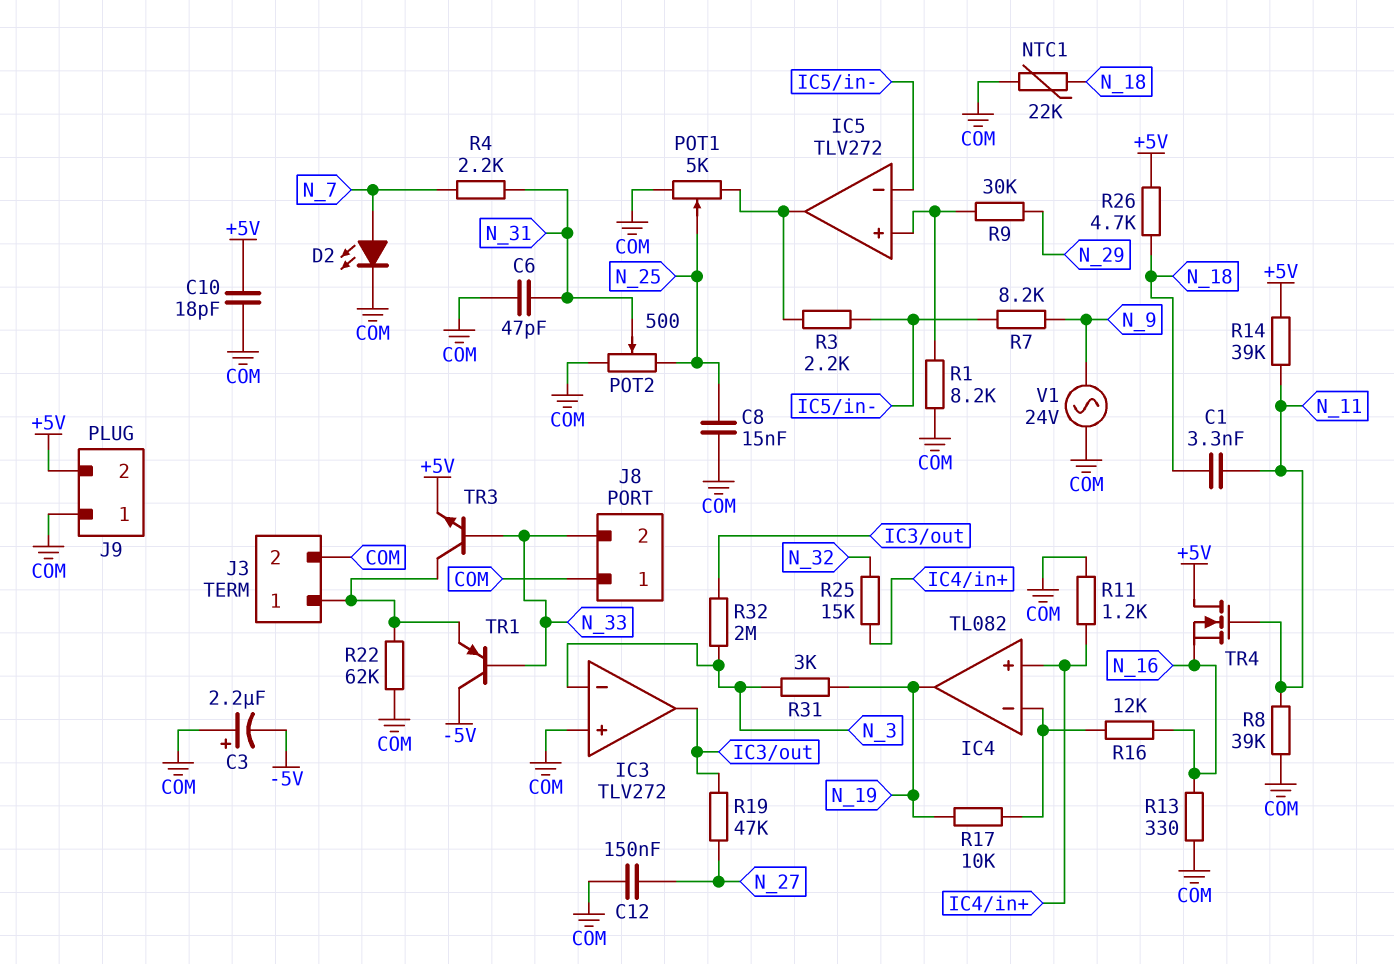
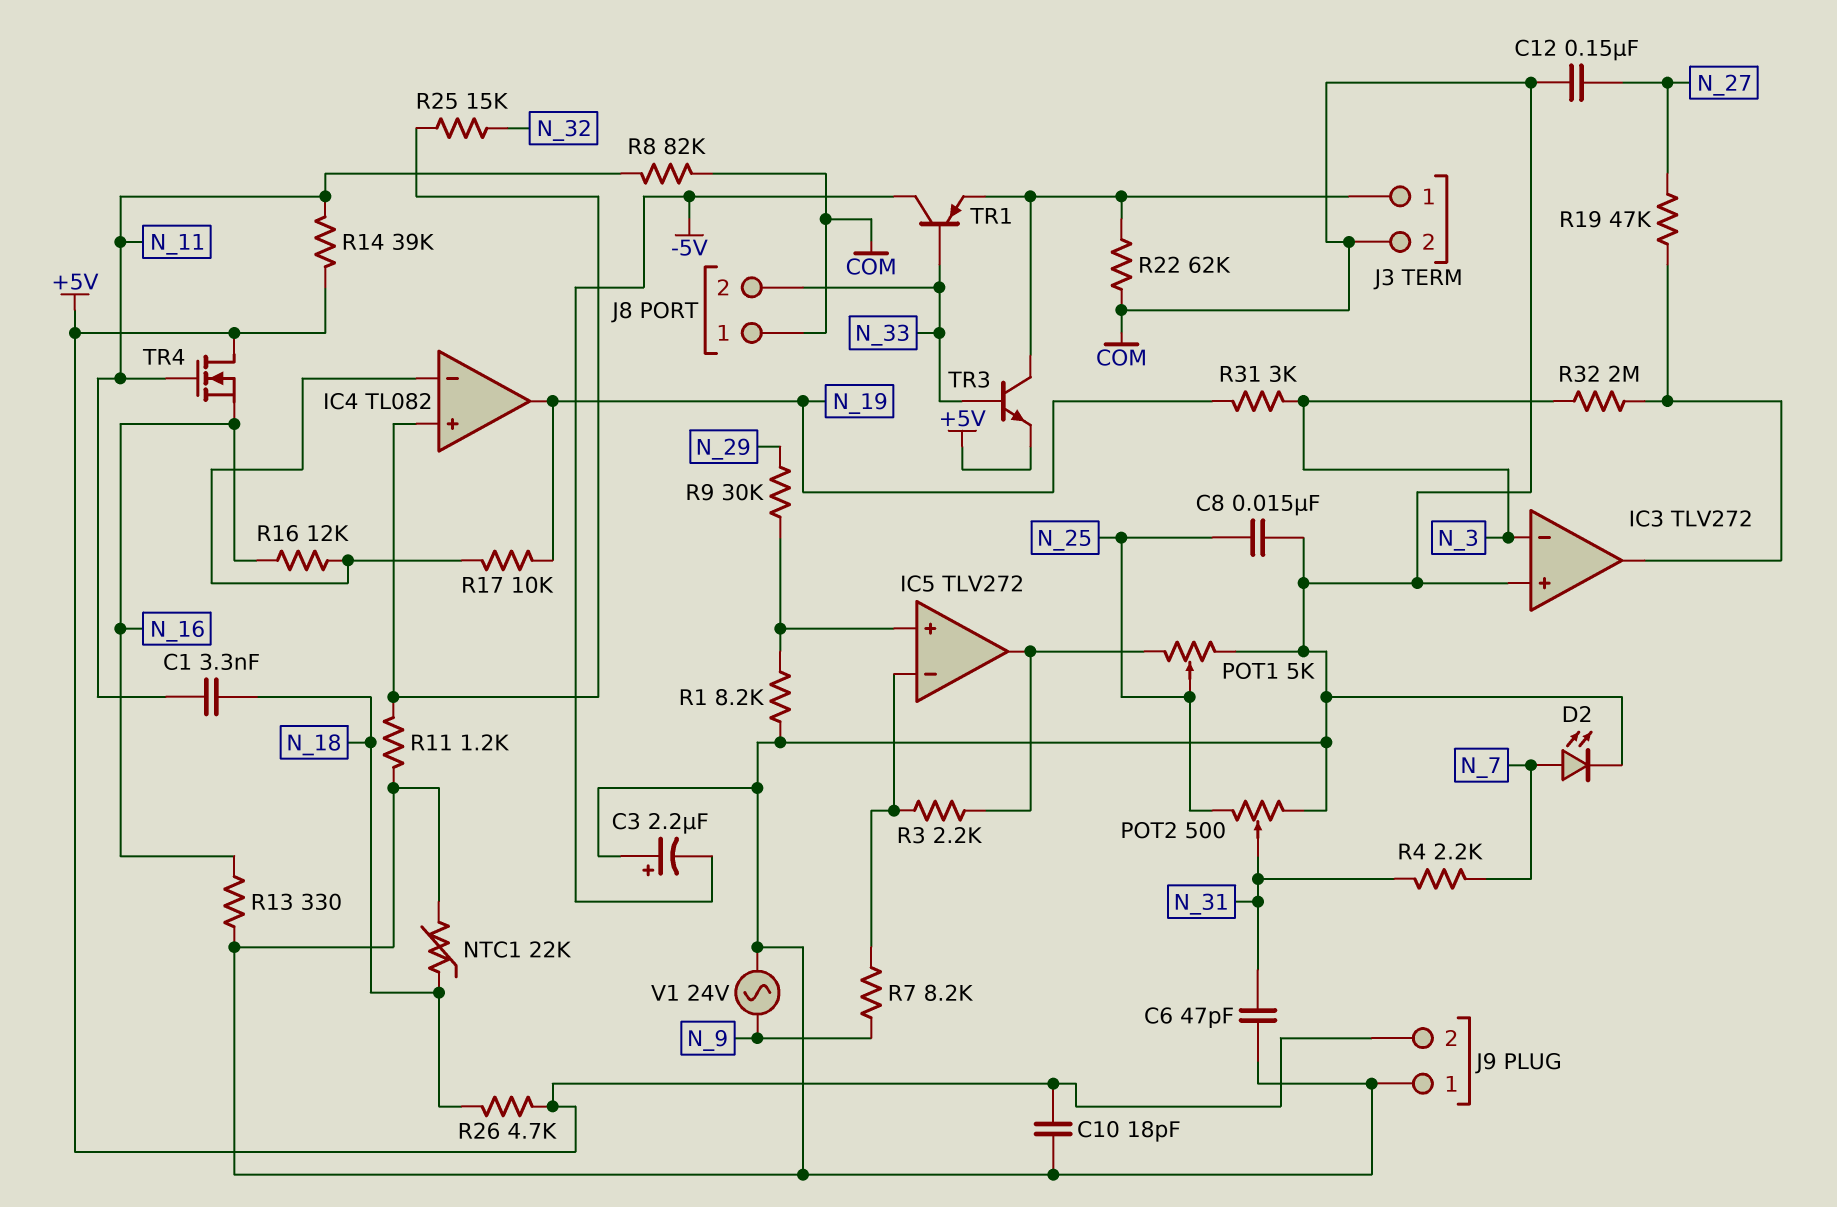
R8: 39k (COM, N_11) -> 82k (COM, N_11)

